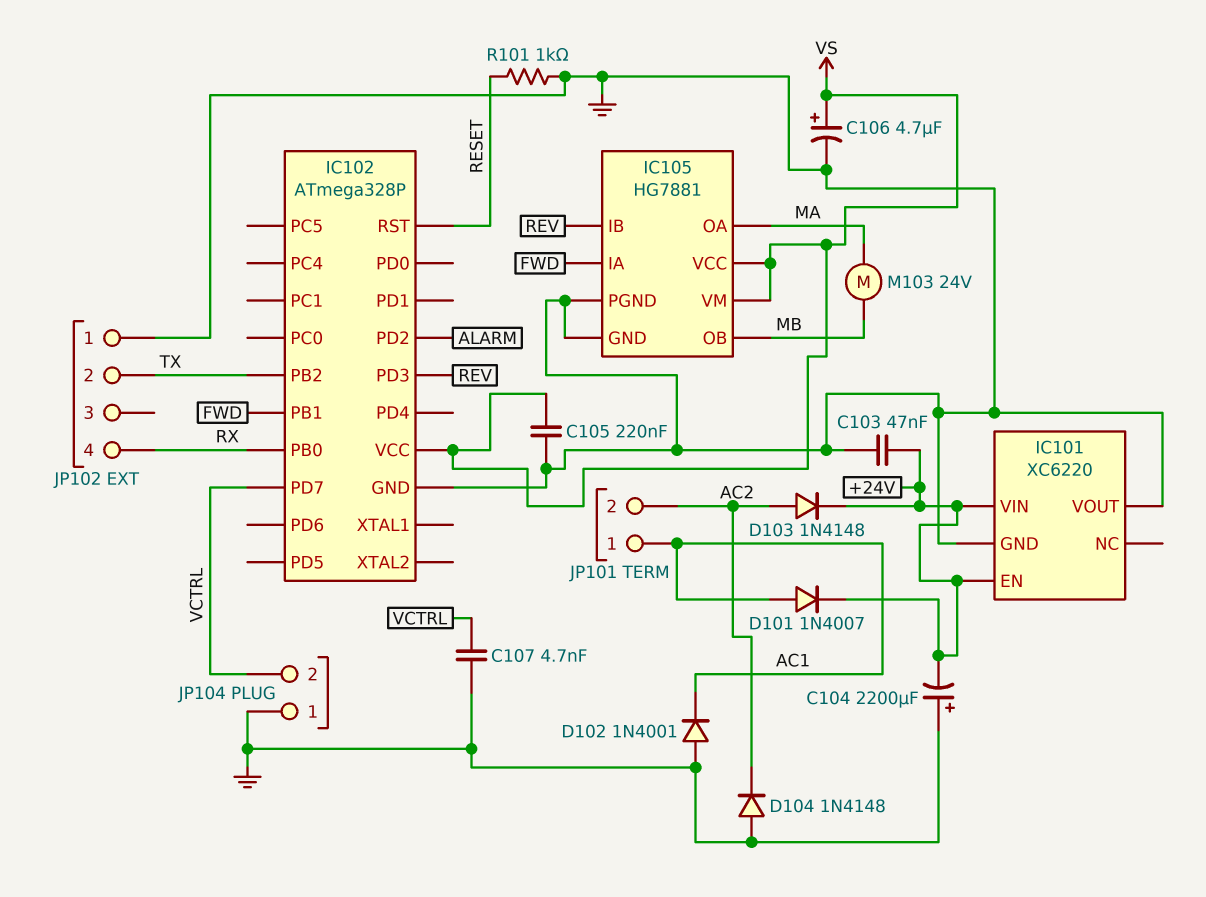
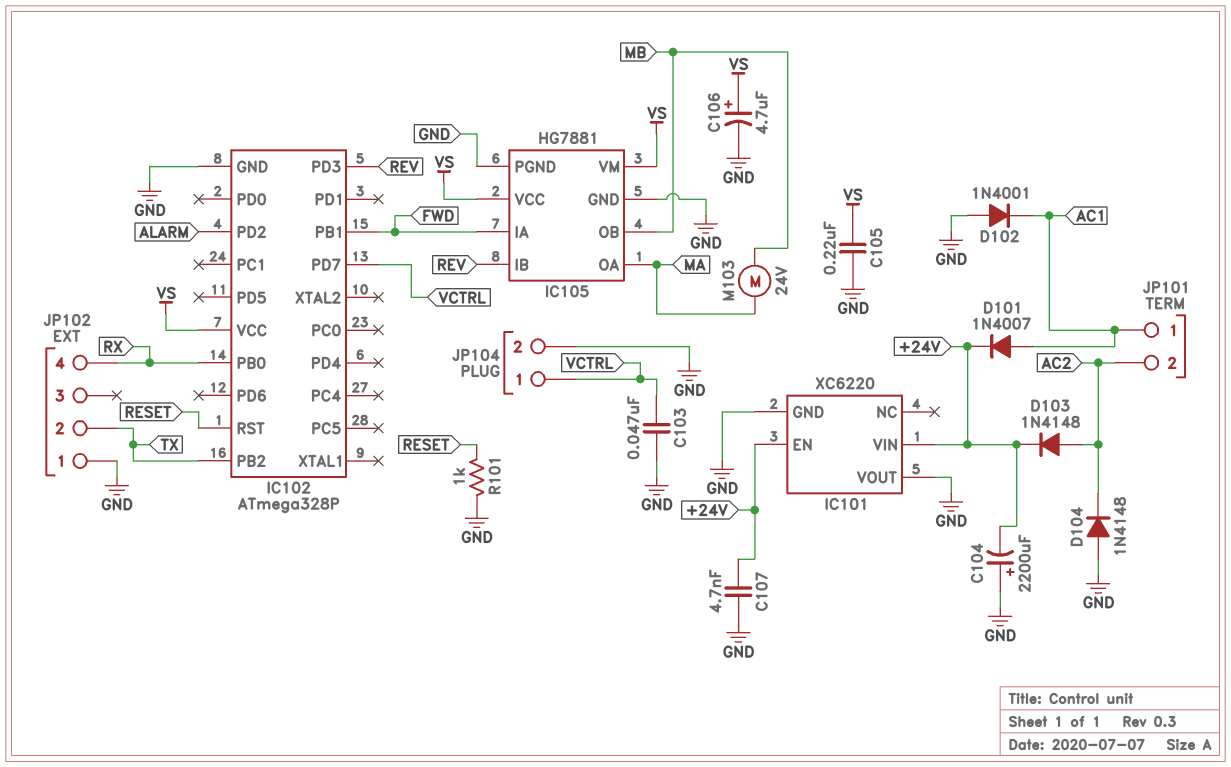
C103: 47nF (+24V, GND) -> 47nF (GND, VCTRL)
C107: 4.7nF (GND, VCTRL) -> 4.7nF (+24V, GND)
JP104 pin 1: GND -> VCTRL
JP104 pin 2: VCTRL -> GND

